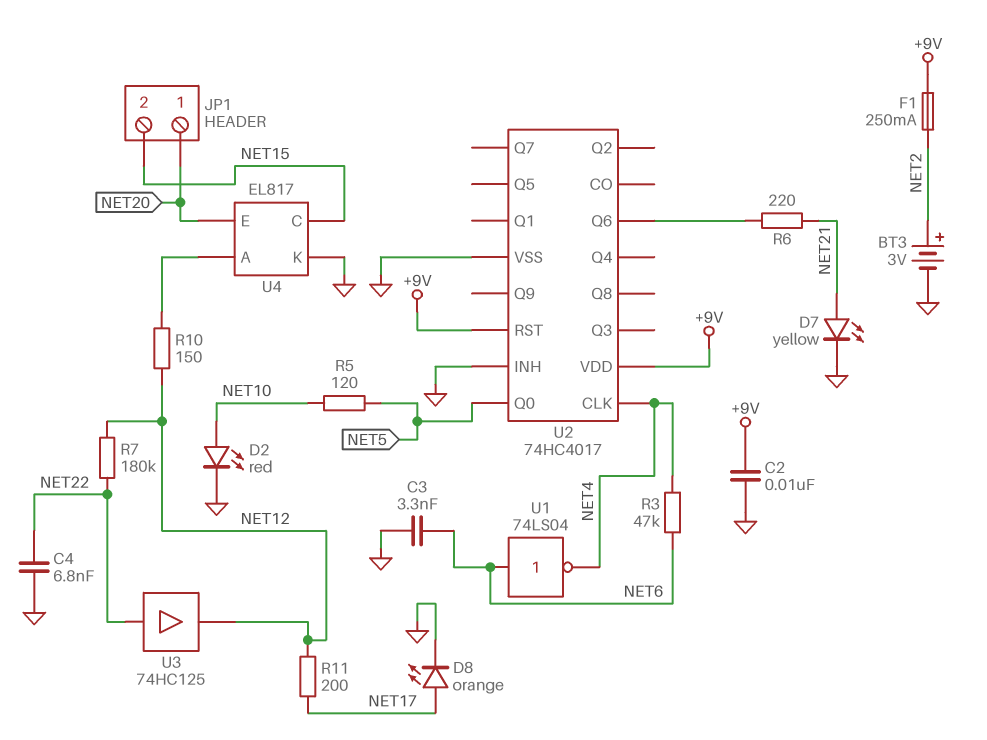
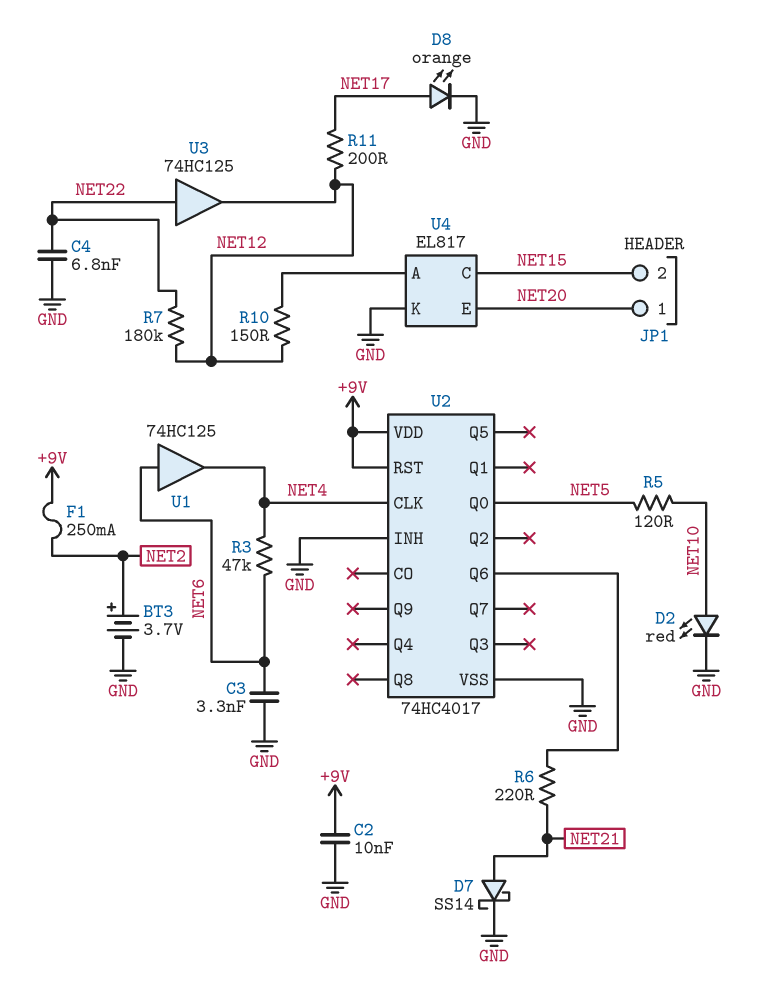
BT3: 3V (plus NET2, minus GND) -> 3.7V (plus NET2, minus GND)
D7: LED yellow (A NET21, K GND) -> schottky SS14 (A NET21, K GND)
U1: NOT 74LS04 (in NET6, out NET4) -> buffer 74HC125 (in NET6, out NET4)

